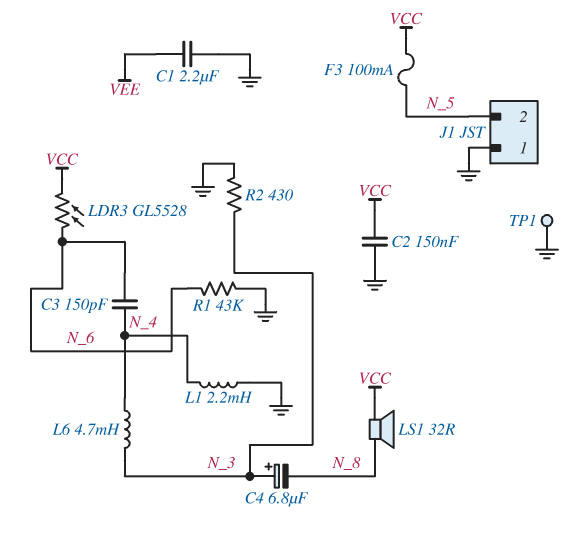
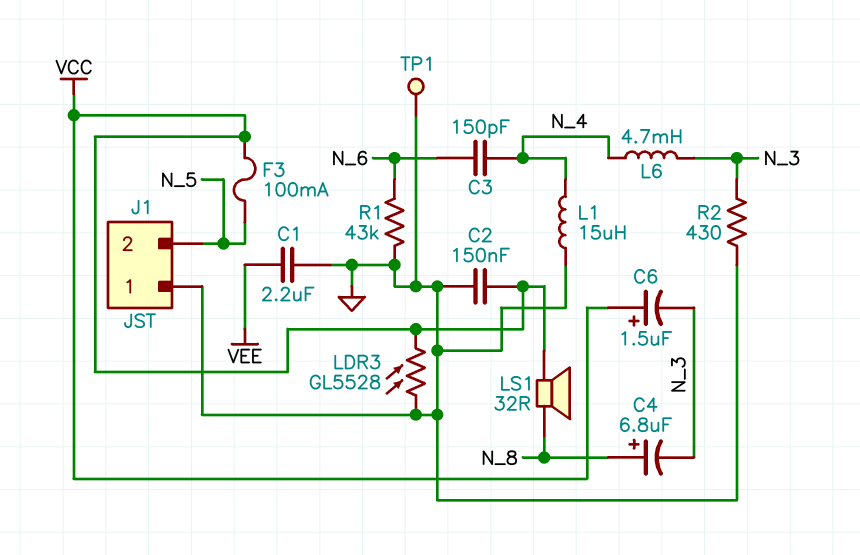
C4: 6.8uF (plus N_3, minus N_8) -> 6.8uF (plus N_8, minus N_3)
C6: none -> 1.5uF (plus VCC, minus N_3)
L1: 2.2mH (GND, N_4) -> 15uH (GND, N_4)
LDR3: GL5528 (N_6, VCC) -> GL5528 (GND, VCC)

